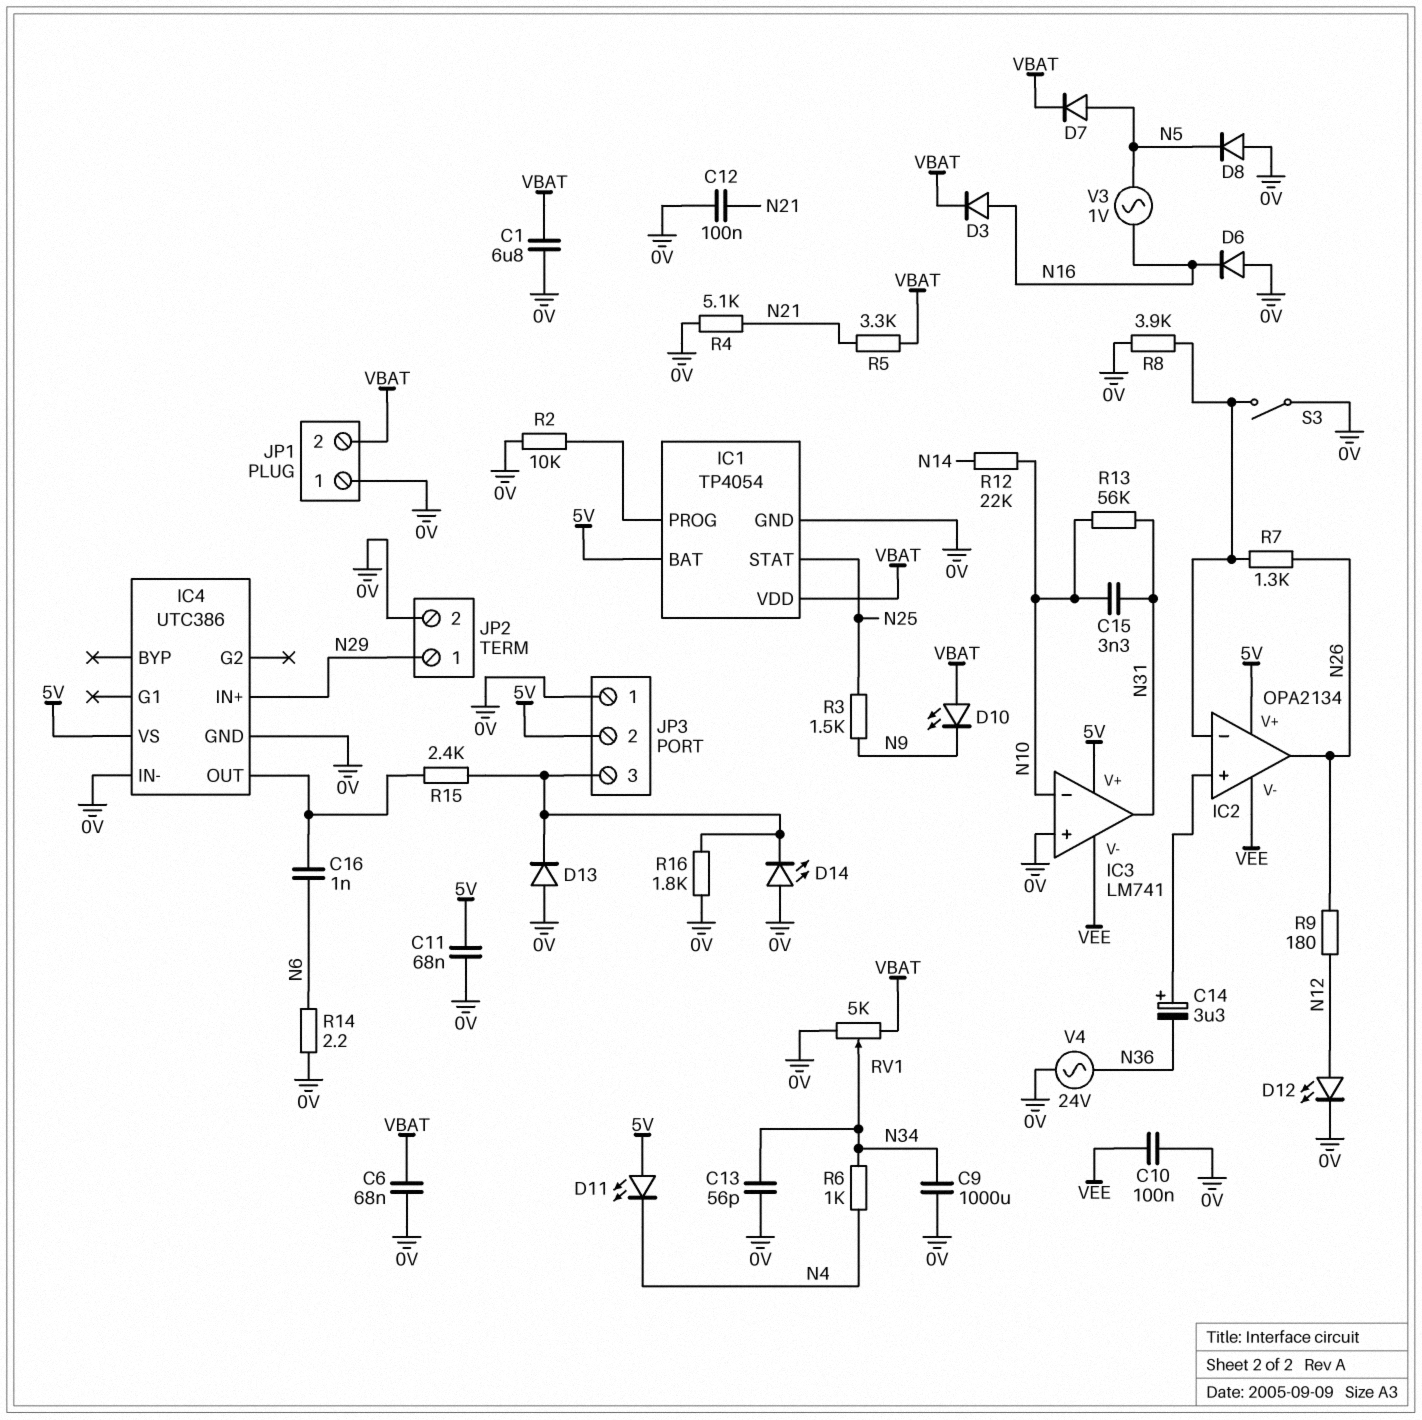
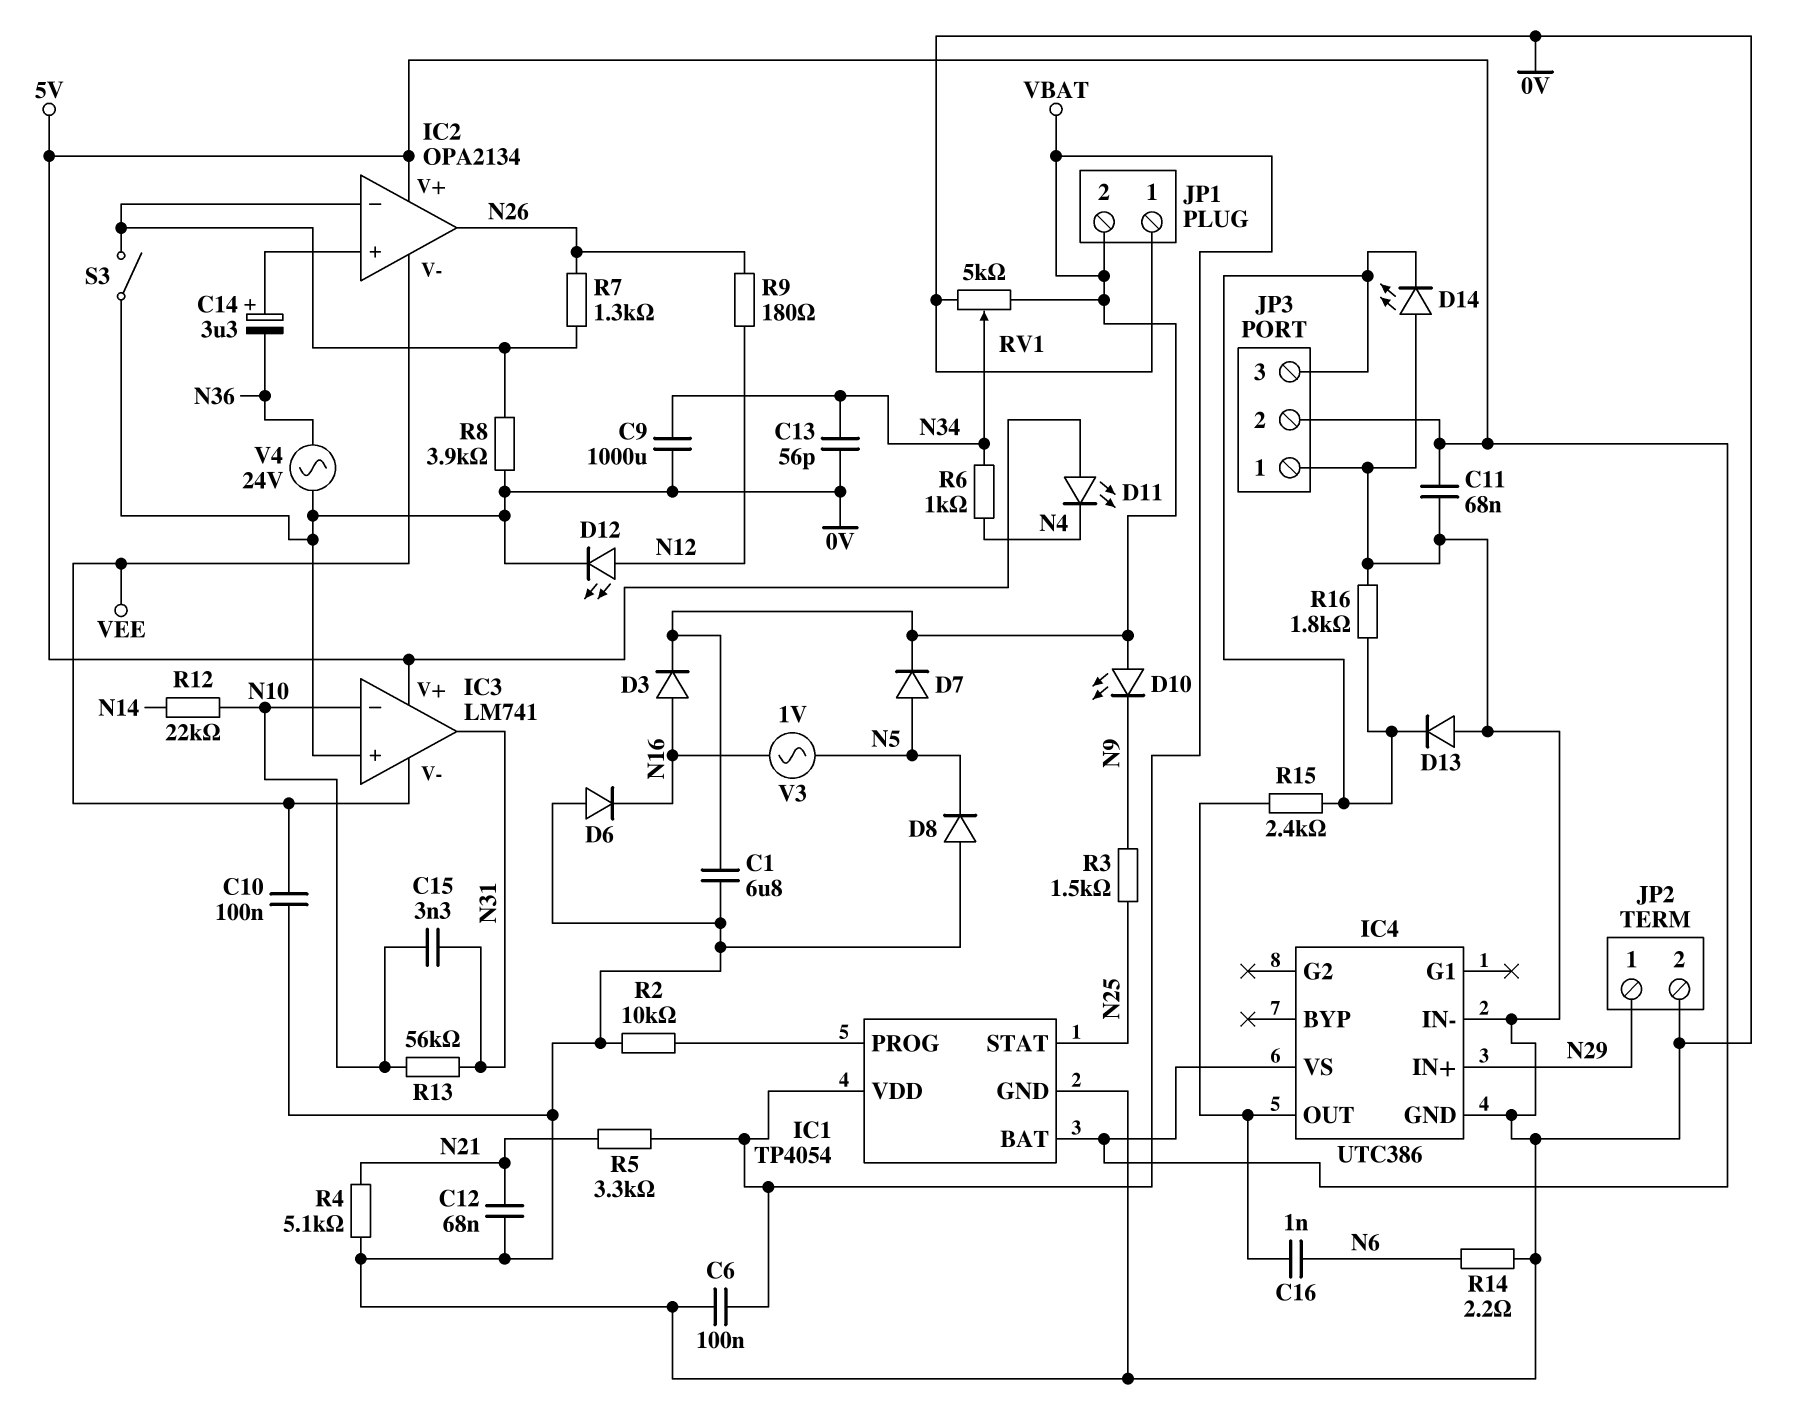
C6: 68nF (0V, VBAT) -> 100nF (0V, VBAT)
C12: 100nF (0V, N21) -> 68nF (0V, N21)

